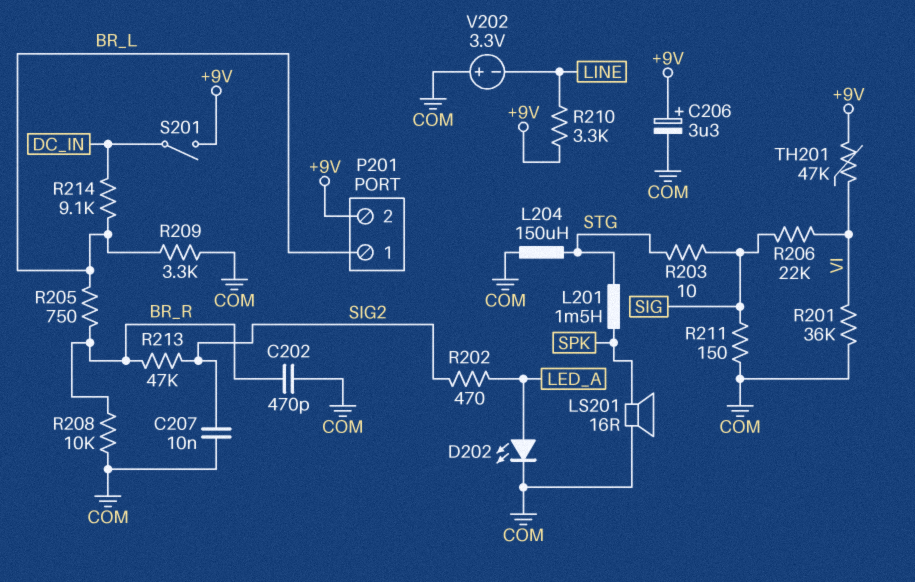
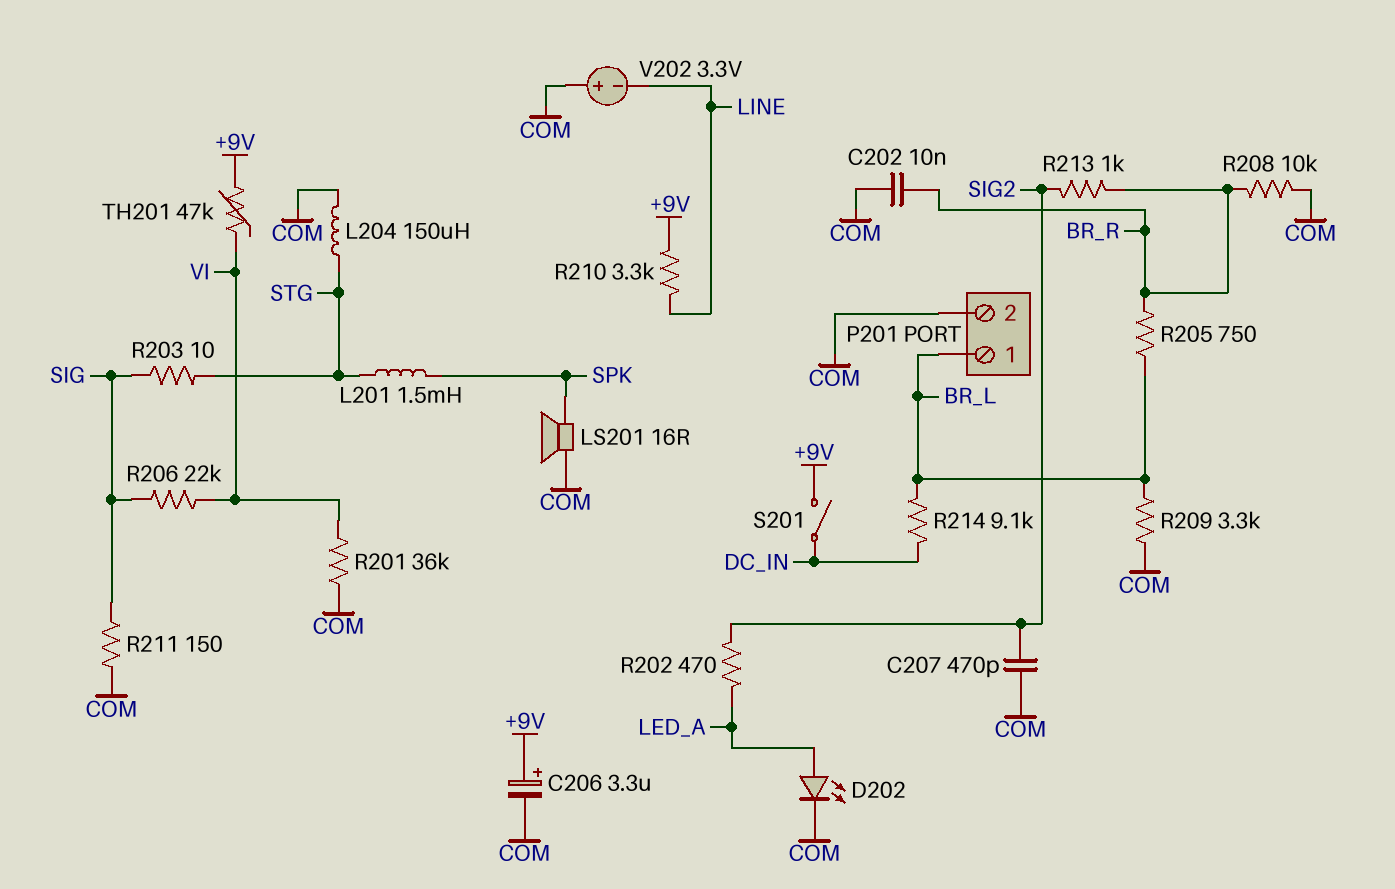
C202: 470pF (BR_R, COM) -> 10nF (BR_R, COM)
C207: 10nF (COM, SIG2) -> 470pF (COM, SIG2)
P201 pin 2: +9V -> COM
R213: 47k (BR_R, SIG2) -> 1k (BR_R, SIG2)

